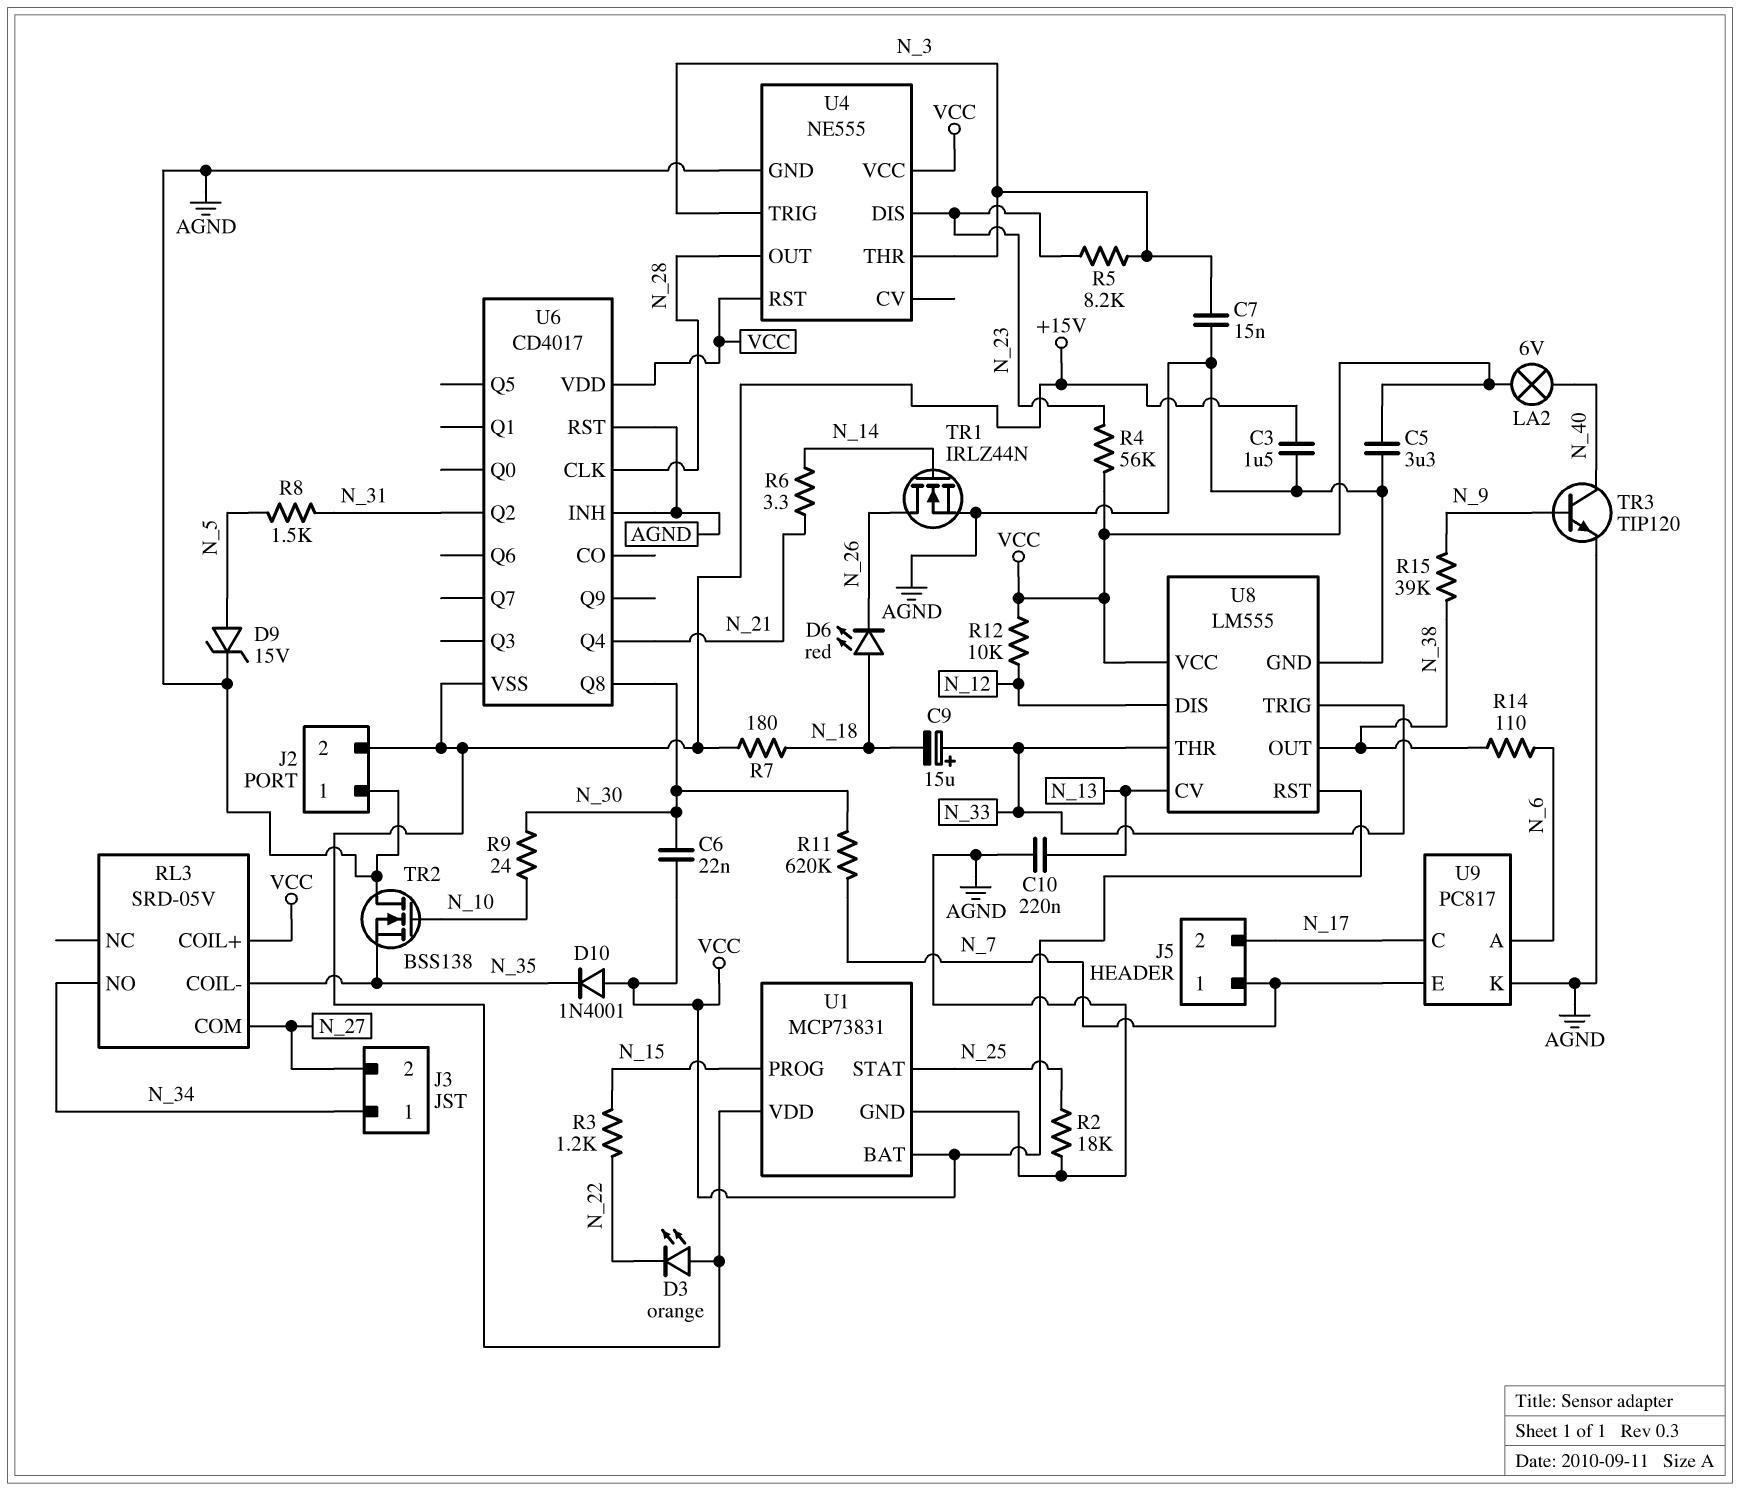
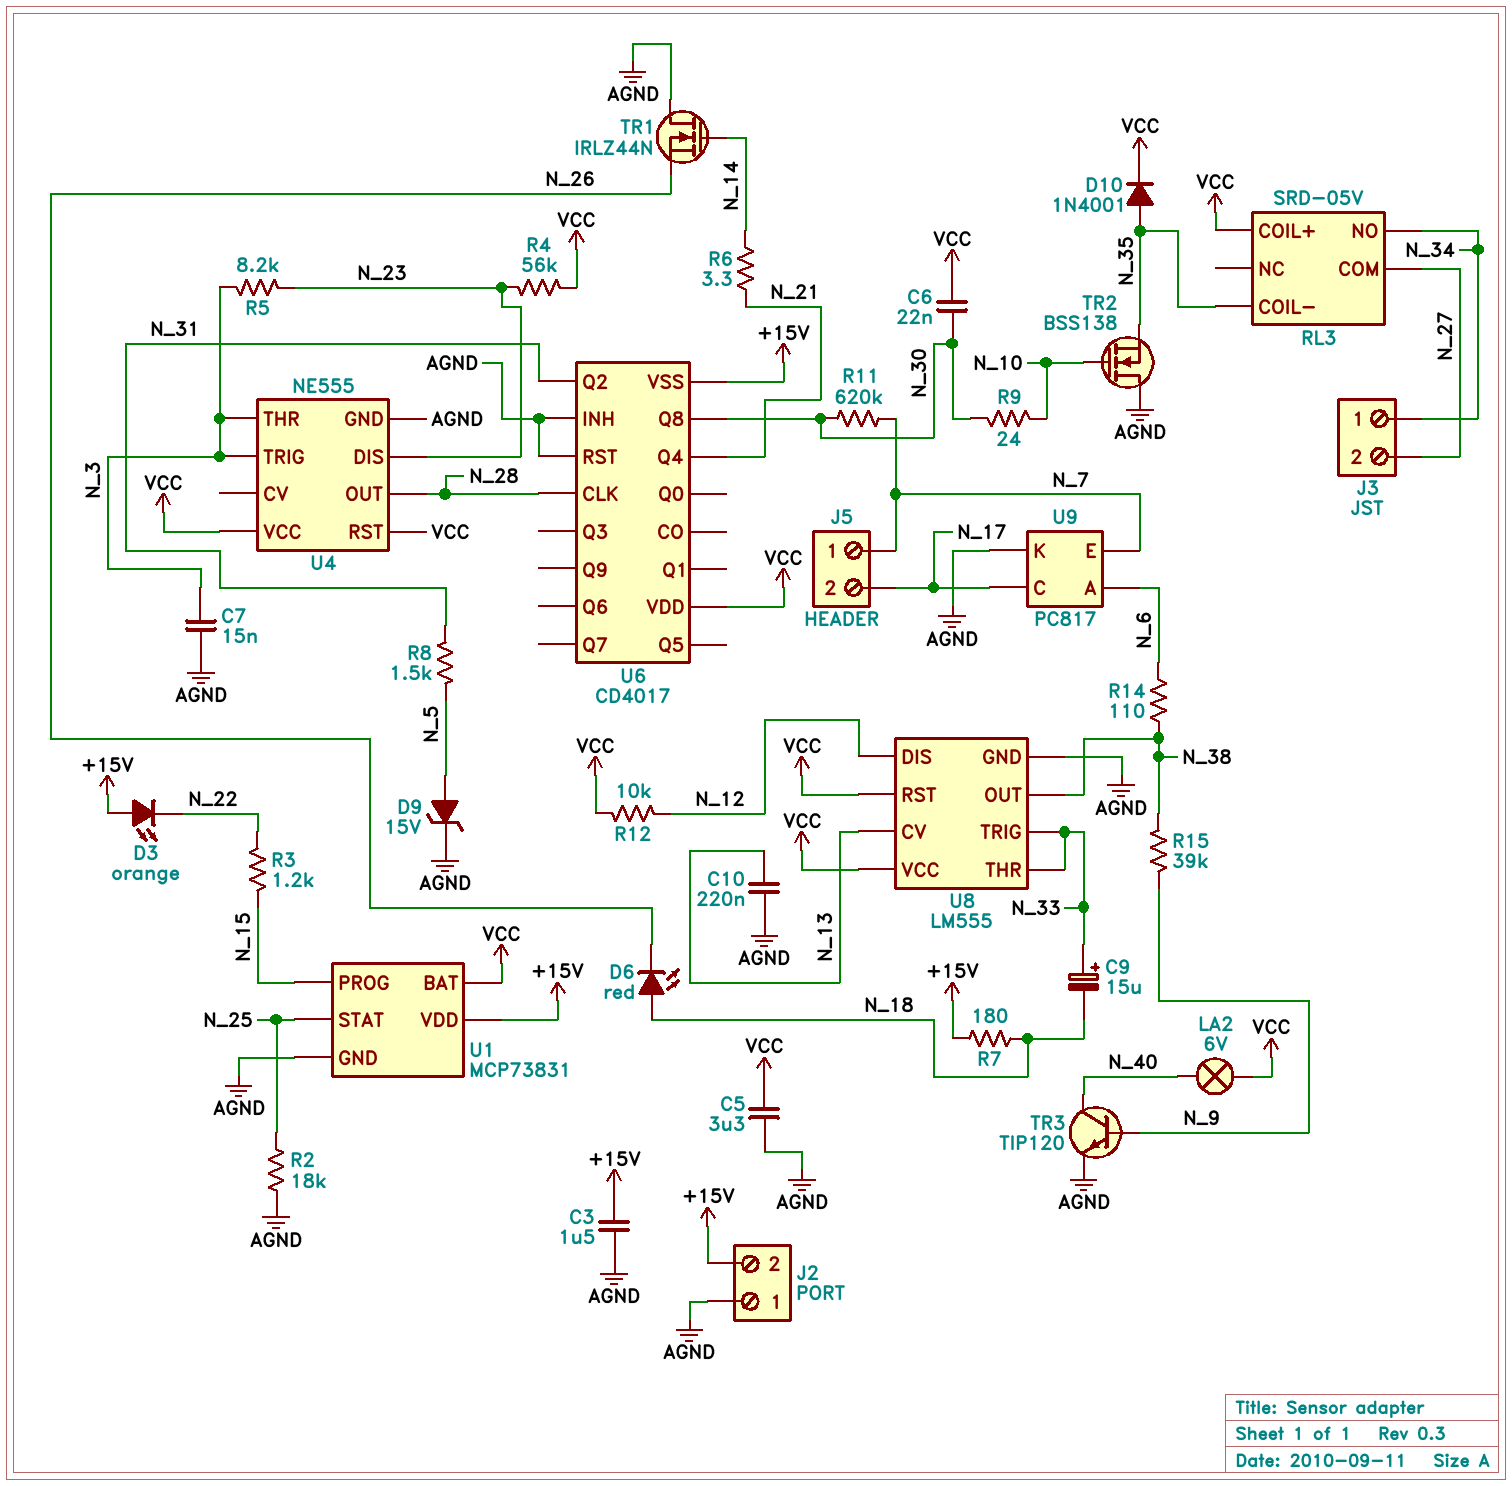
D10: diode 1N4001 (A VCC, K N_35) -> diode 1N4001 (A N_35, K VCC)
TR1: NMOS IRLZ44N (G N_14, D N_26, S AGND) -> NMOS IRLZ44N (G N_14, D AGND, S N_26)

